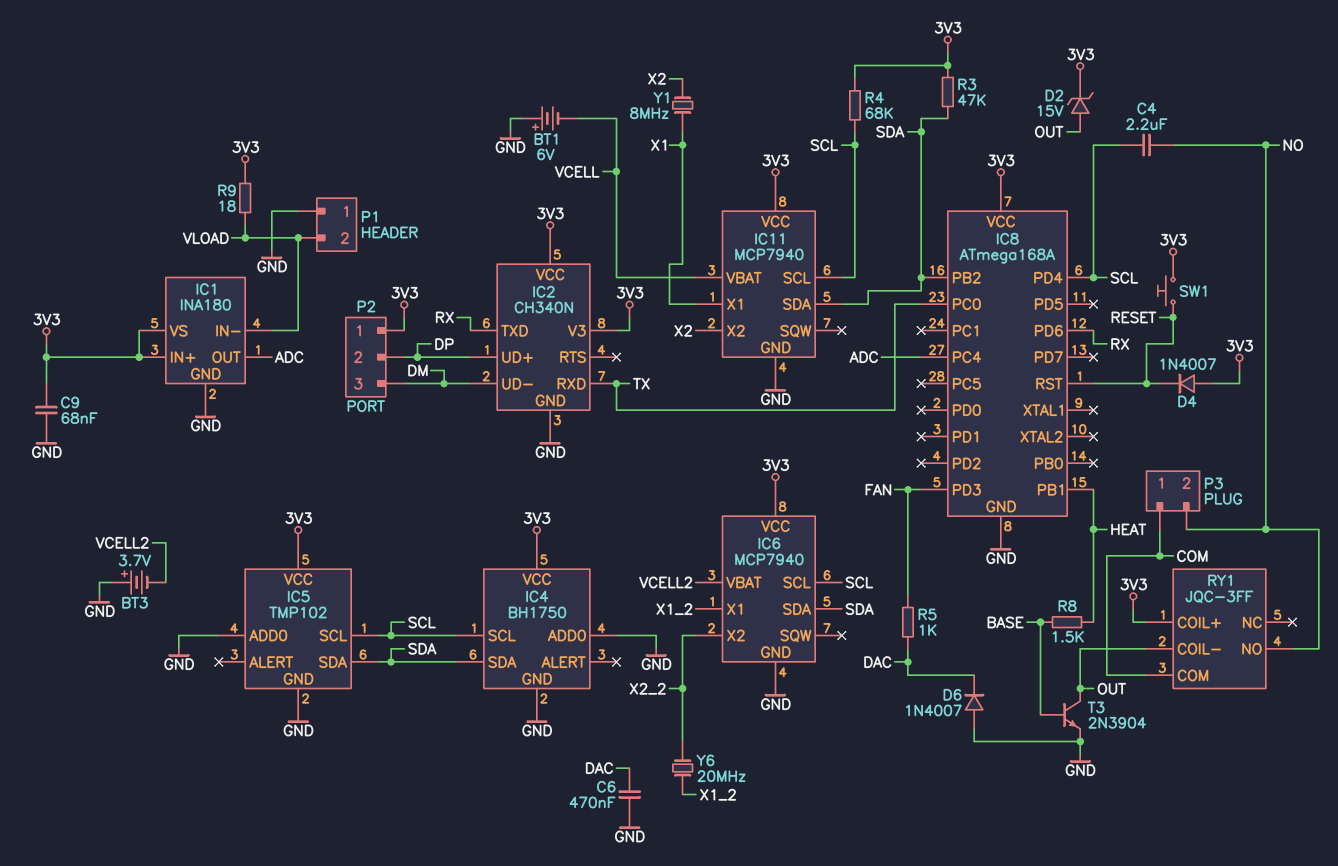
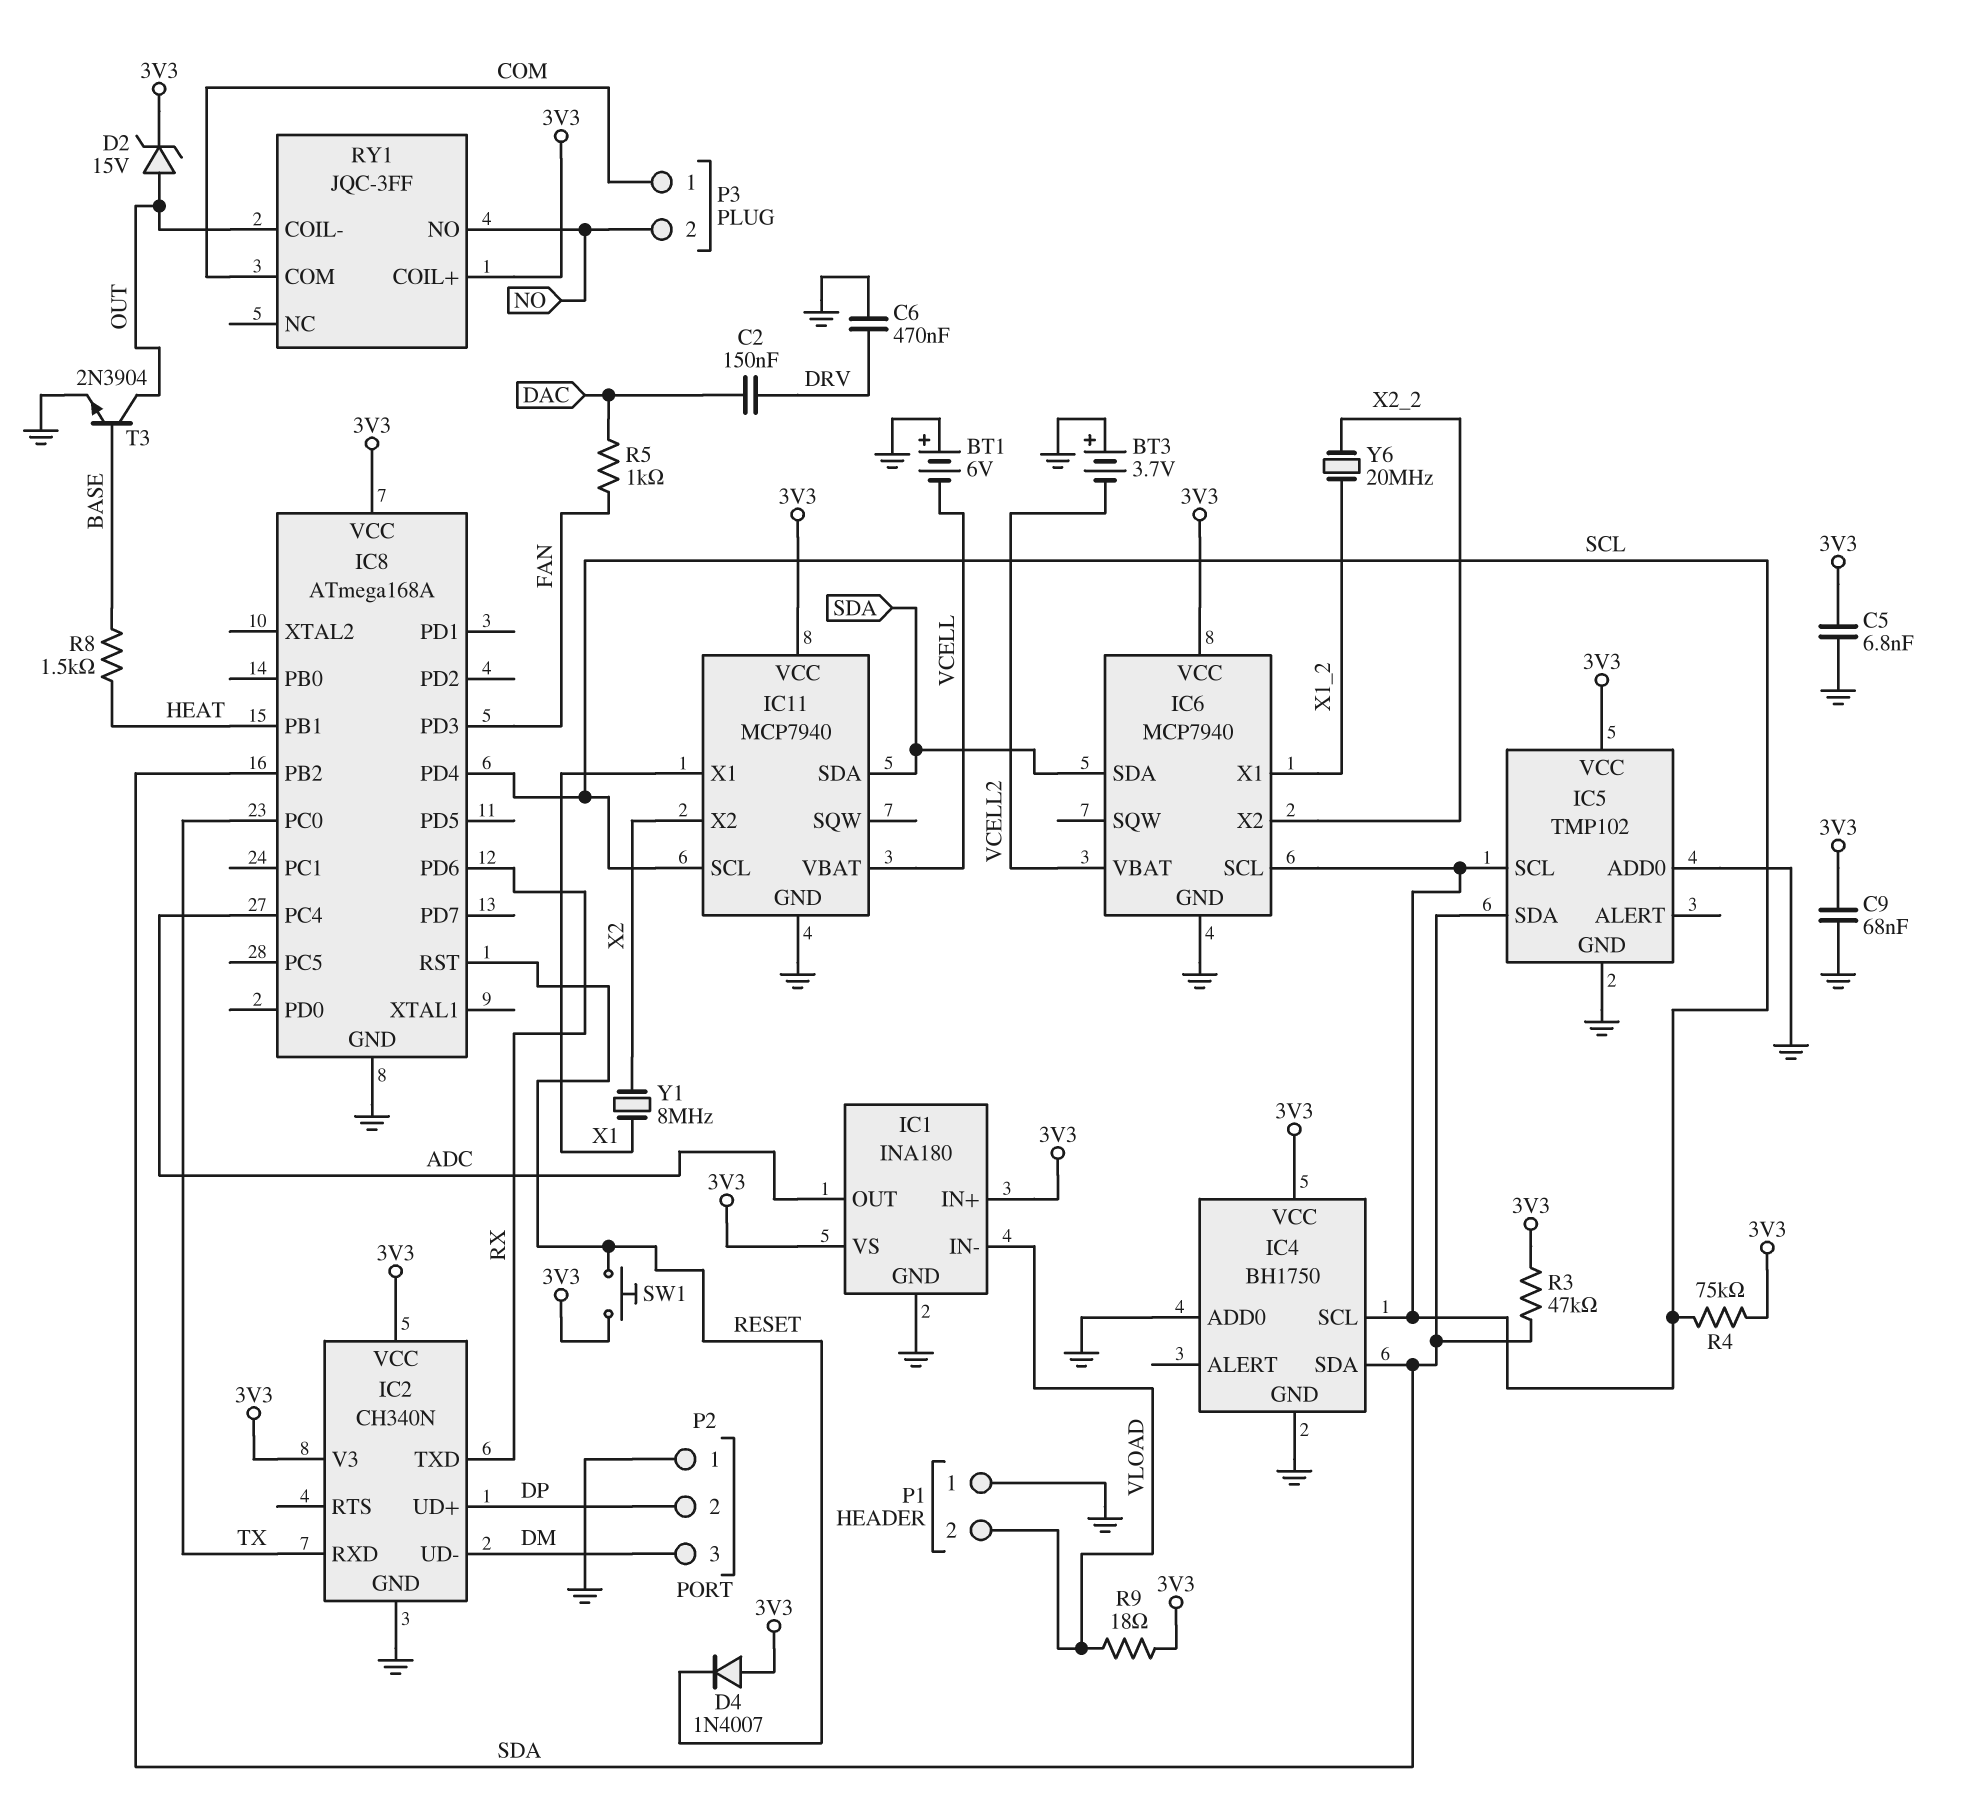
C2: none -> 150nF (DAC, DRV)
C4: 2.2uF (NO, SCL) -> none
C5: none -> 6.8nF (3V3, GND)
C6: 470nF (DAC, GND) -> 470nF (DRV, GND)
D6: diode 1N4007 (A GND, K DAC) -> none
P2 pin 1: 3V3 -> GND
R4: 68k (3V3, SCL) -> 75k (3V3, SCL)

